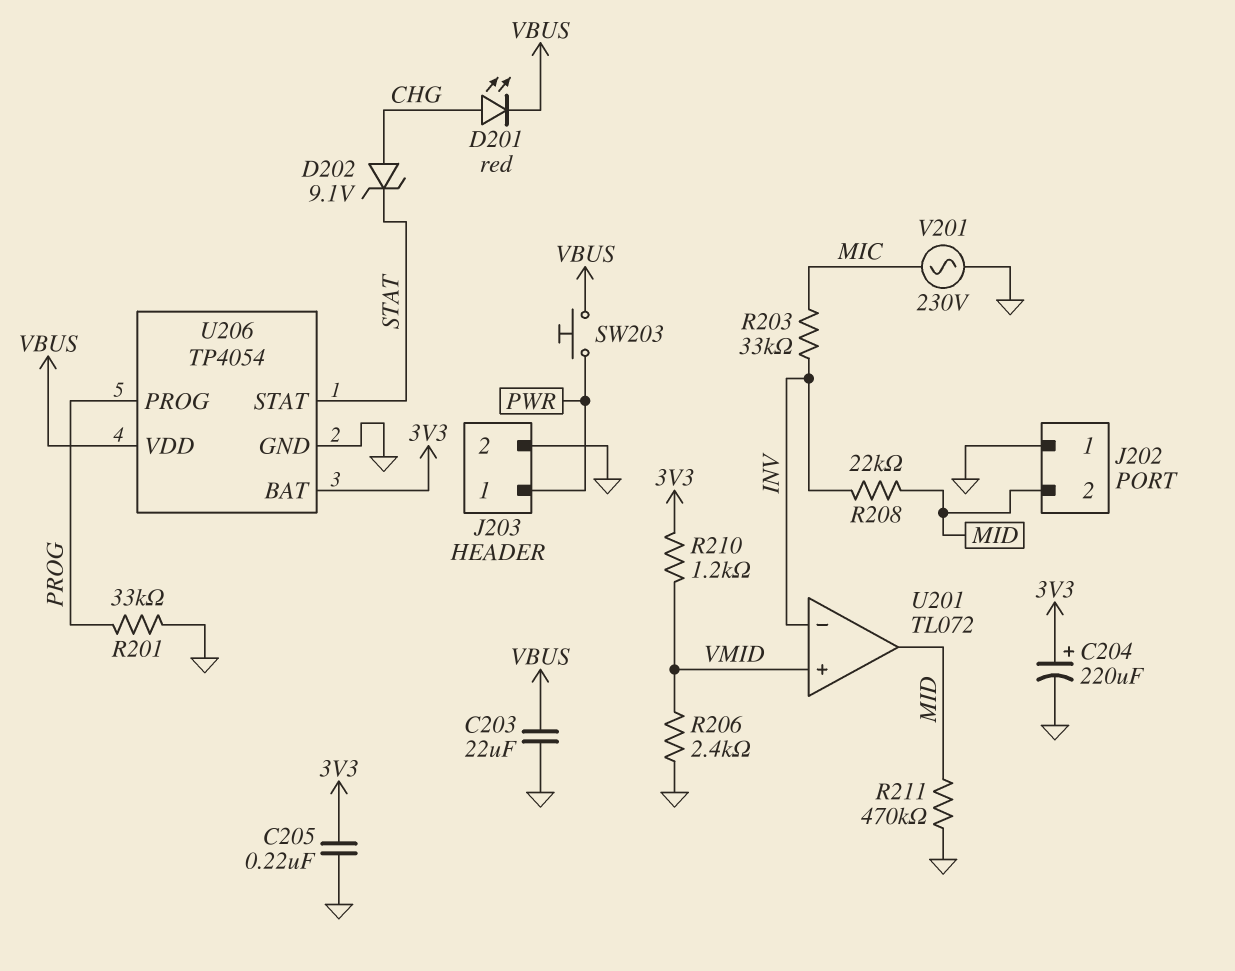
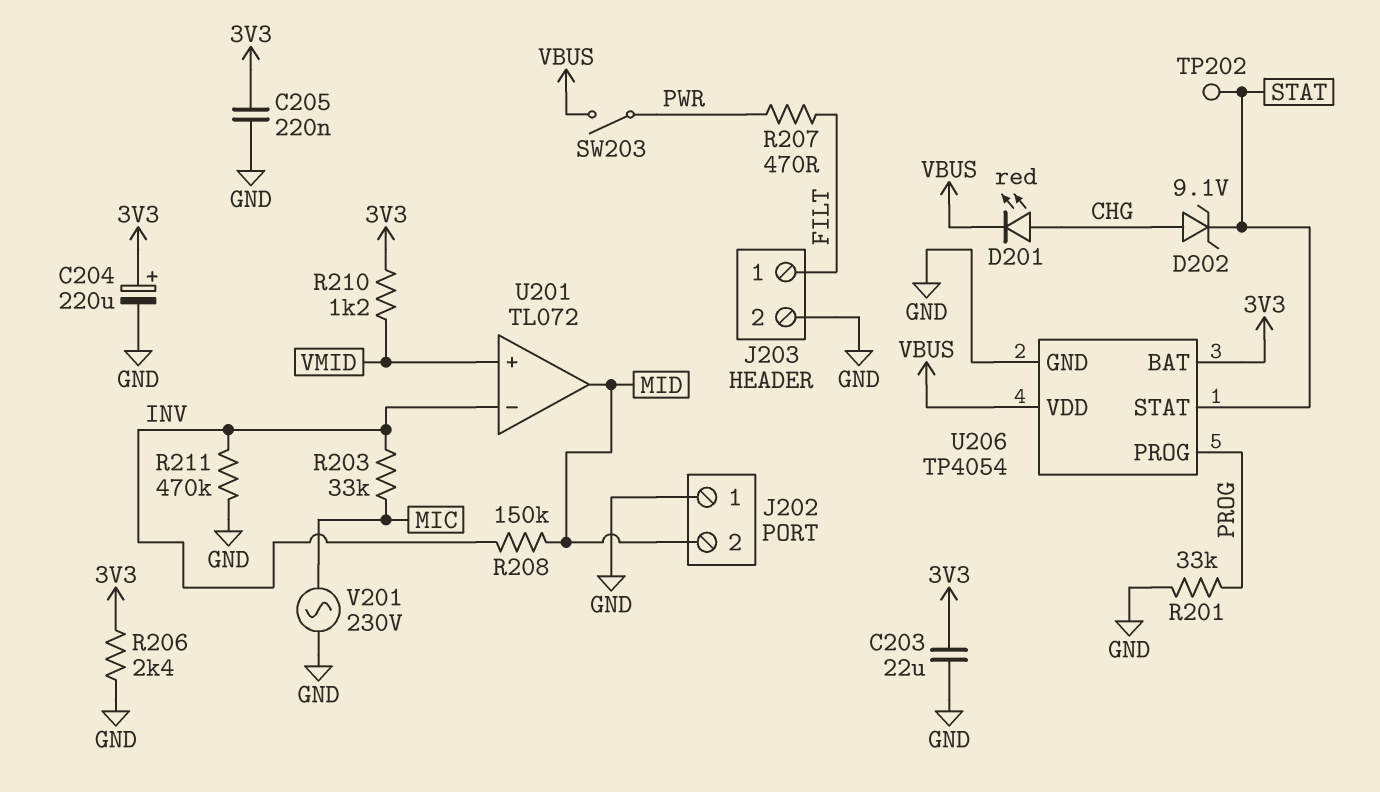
C203: 22uF (GND, VBUS) -> 22uF (3V3, GND)
J203 pin 1: PWR -> FILT
R206: 2.4k (GND, VMID) -> 2.4k (3V3, GND)
R207: none -> 470 (FILT, PWR)
R208: 22k (INV, MID) -> 150k (INV, MID)
R211: 470k (GND, MID) -> 470k (GND, INV)
SW203: button (PWR, VBUS) -> switch (PWR, VBUS)
TP202: none -> test point (STAT)

